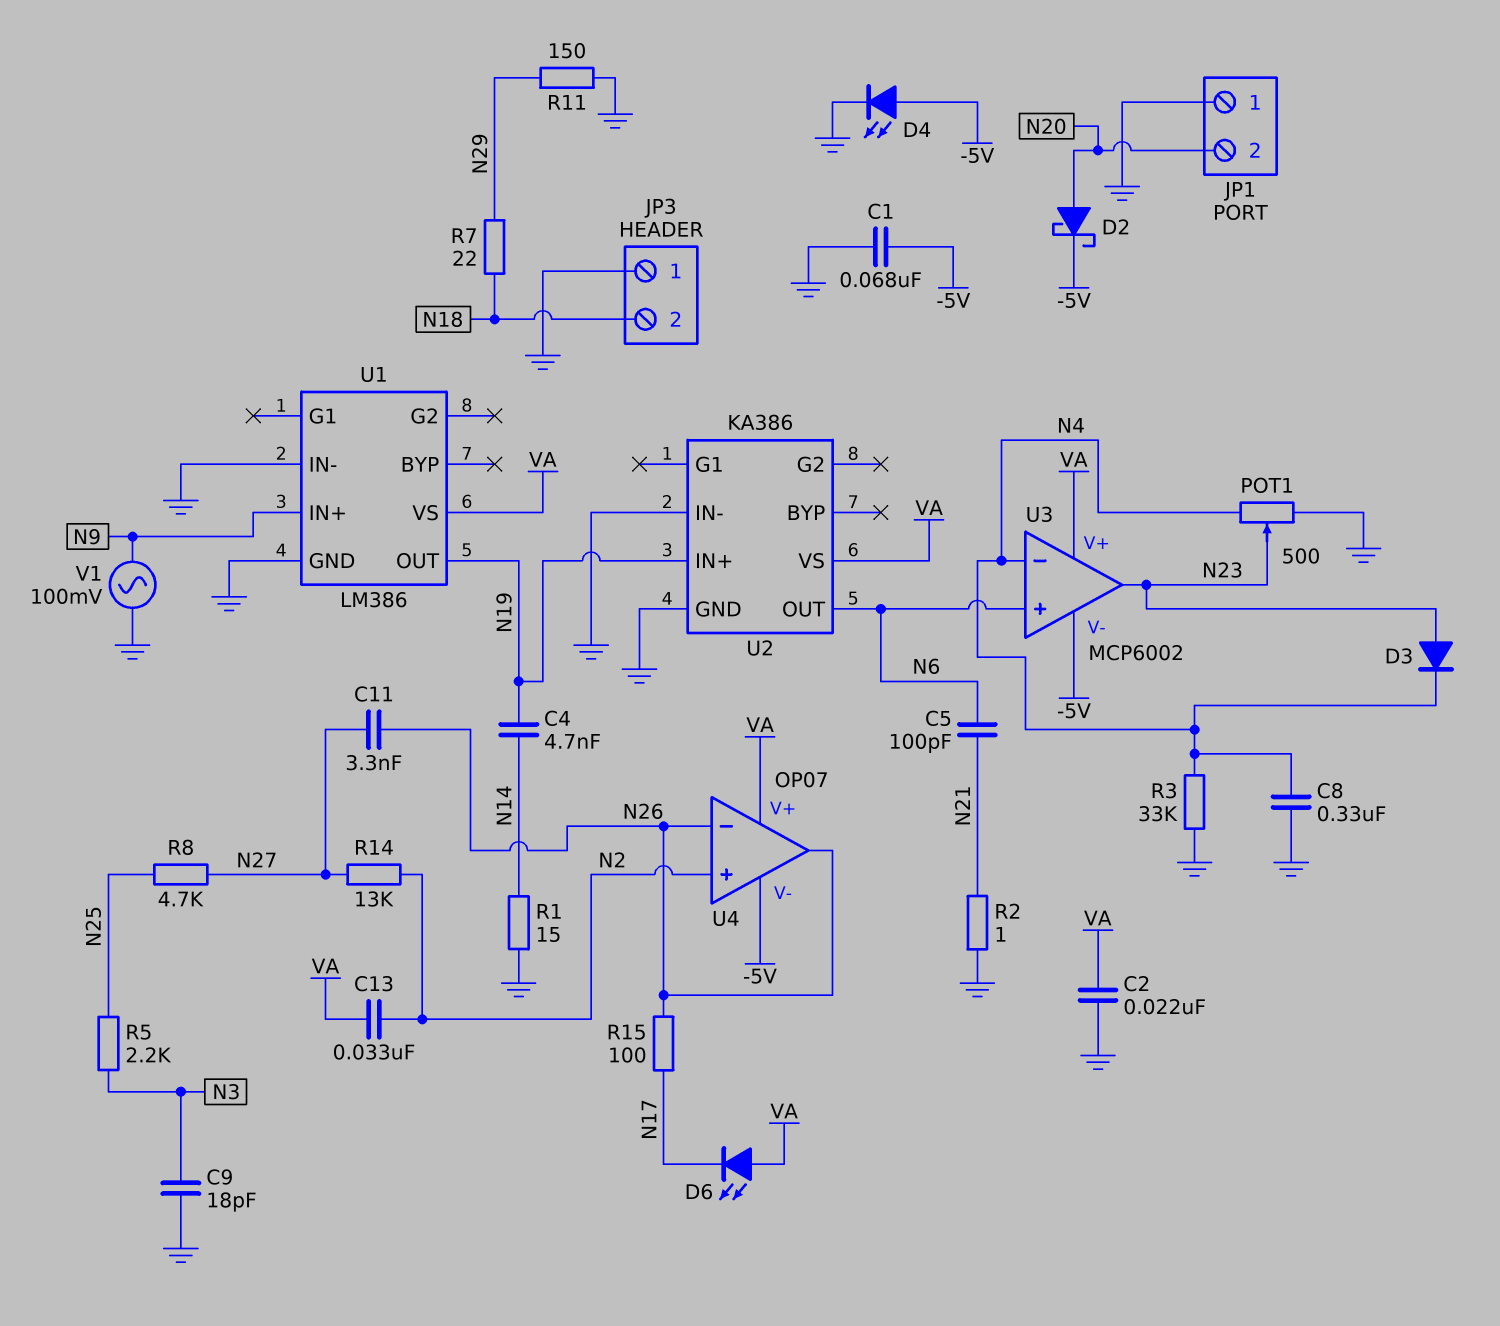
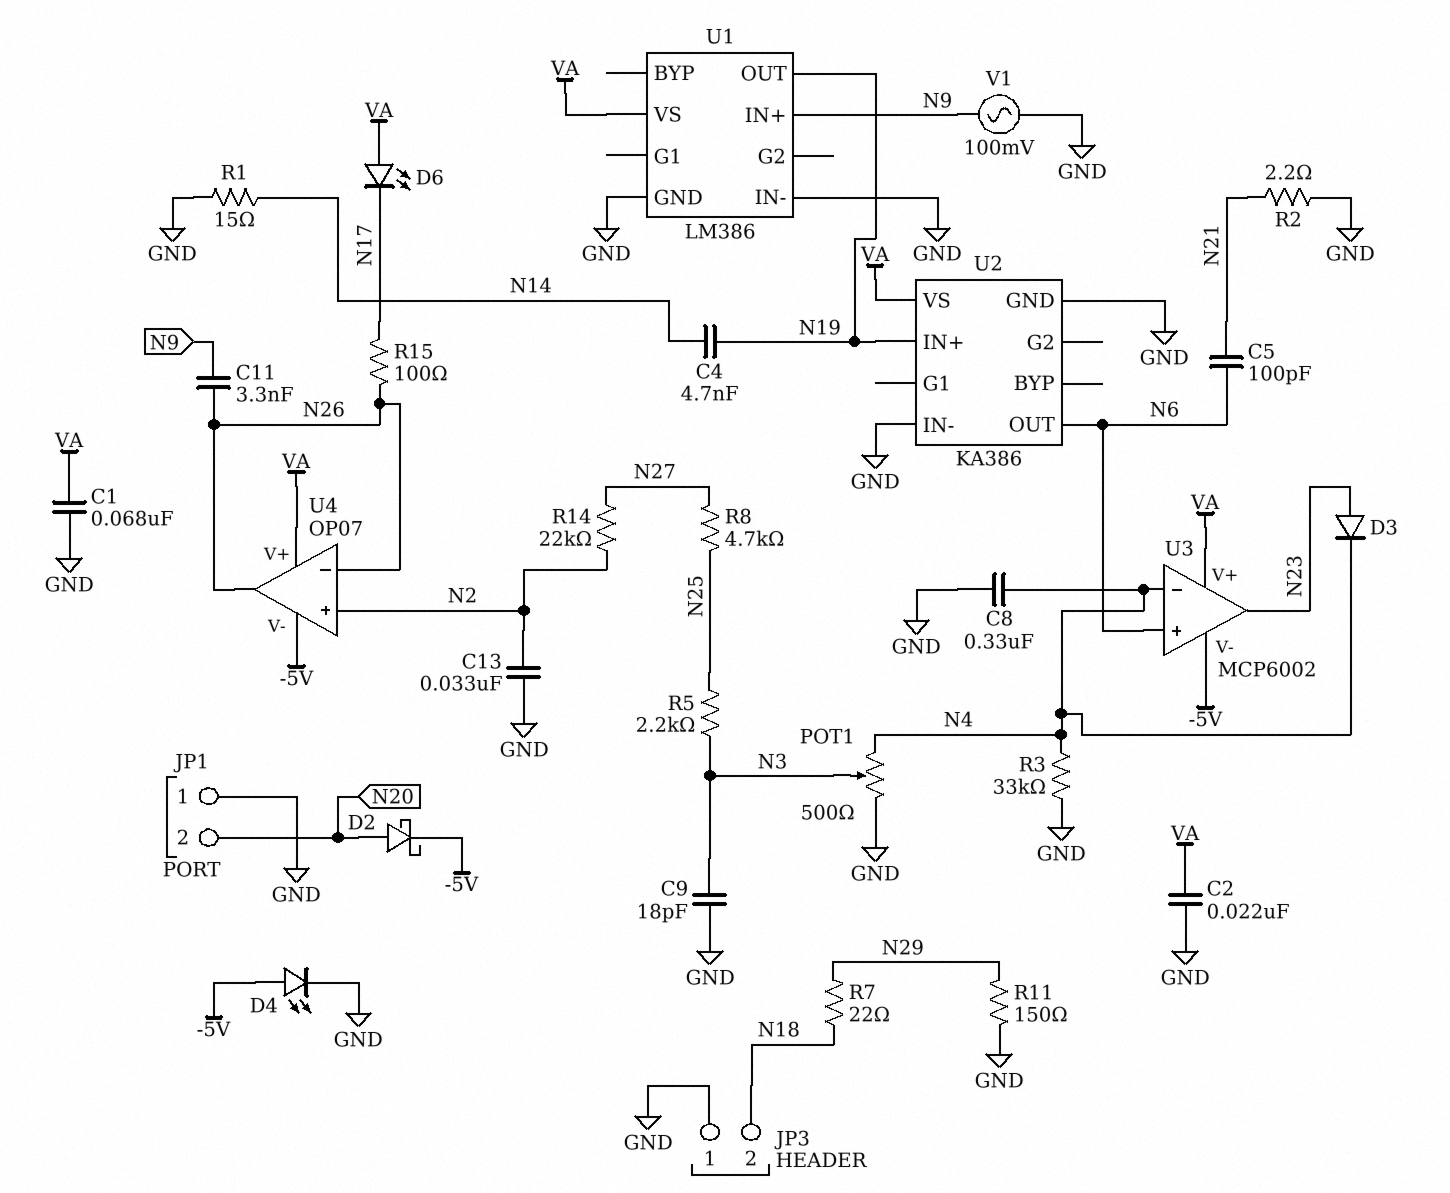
C1: 68nF (-5V, GND) -> 68nF (GND, VA)
C11: 3.3nF (N26, N27) -> 3.3nF (N9, N26)
C13: 33nF (N2, VA) -> 33nF (GND, N2)
POT1: 500 (GND, N4, wiper N23) -> 500 (GND, N4, wiper N3)
R2: 1 (GND, N21) -> 2.2 (GND, N21)
R14: 13k (N2, N27) -> 22k (N2, N27)

